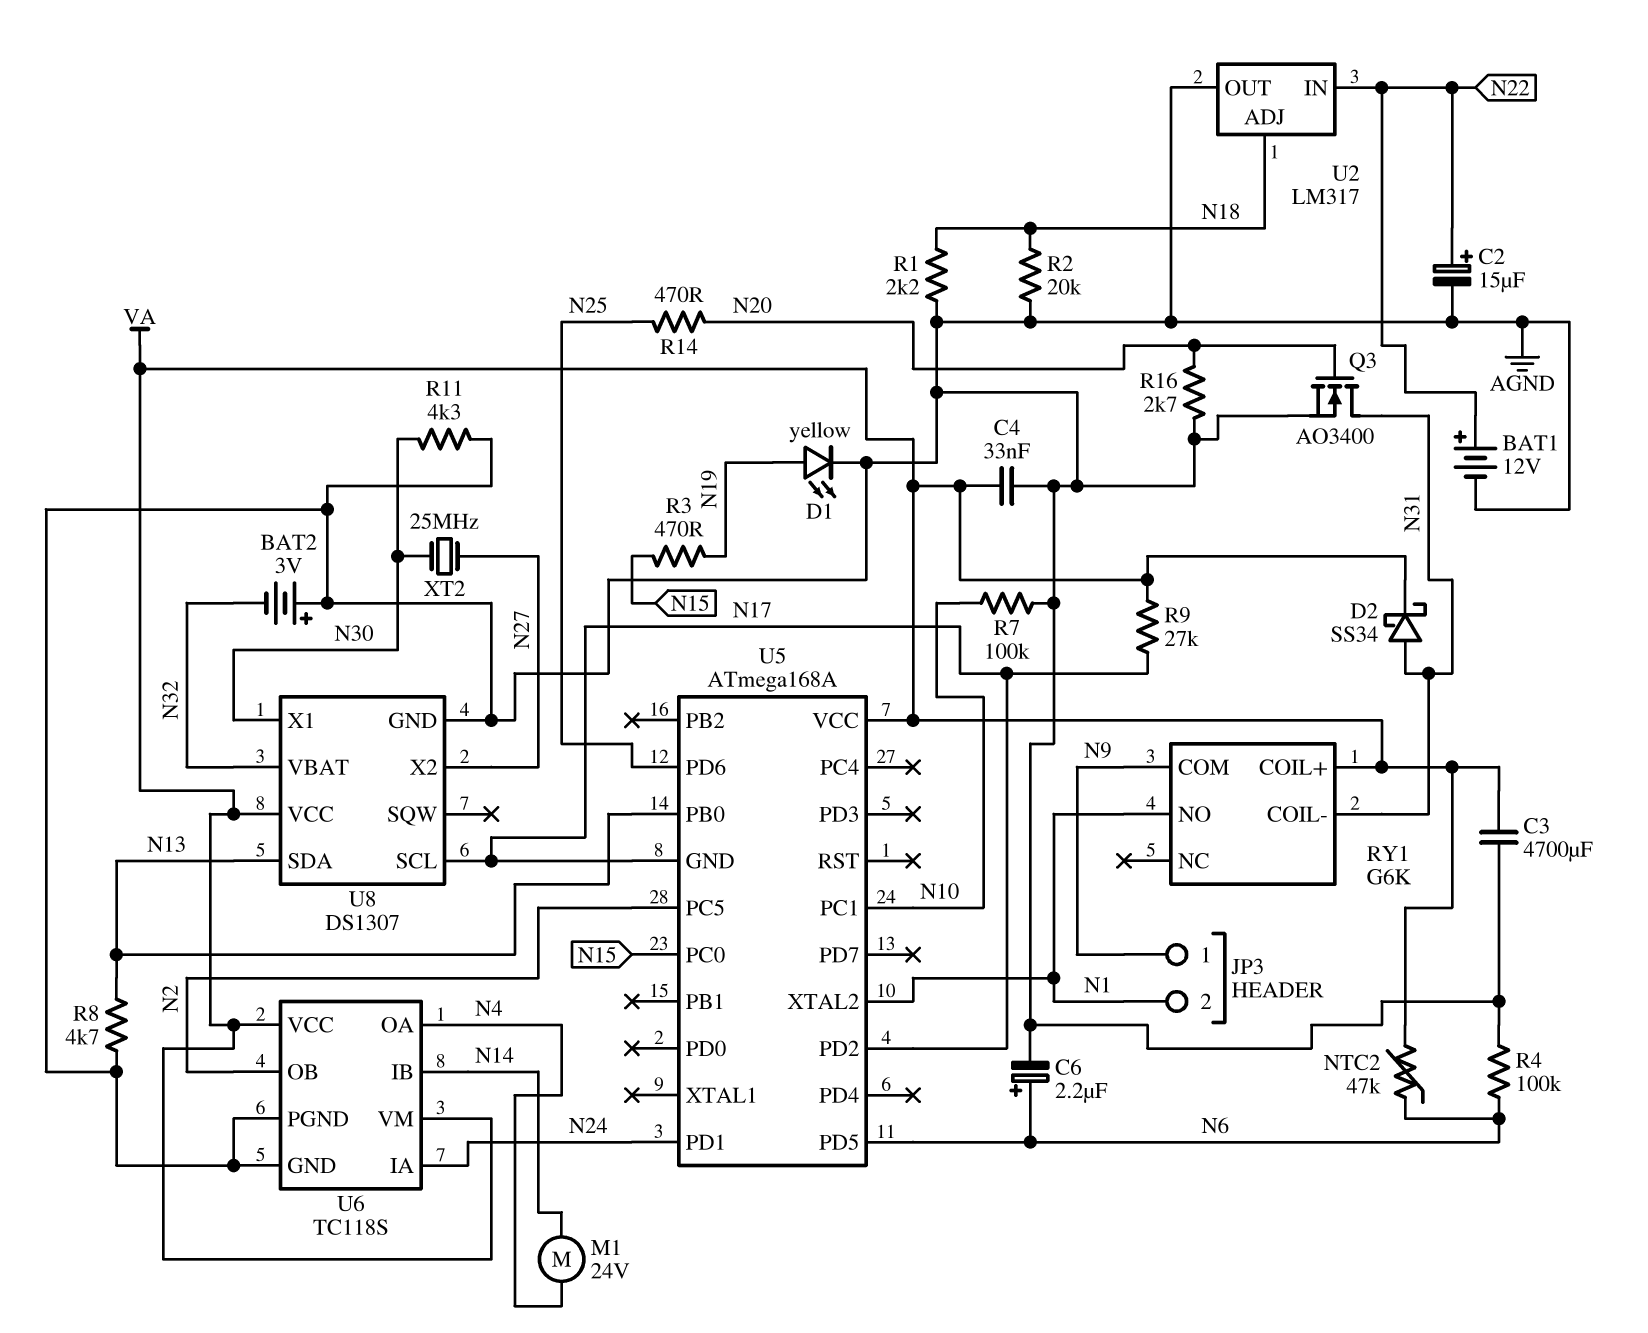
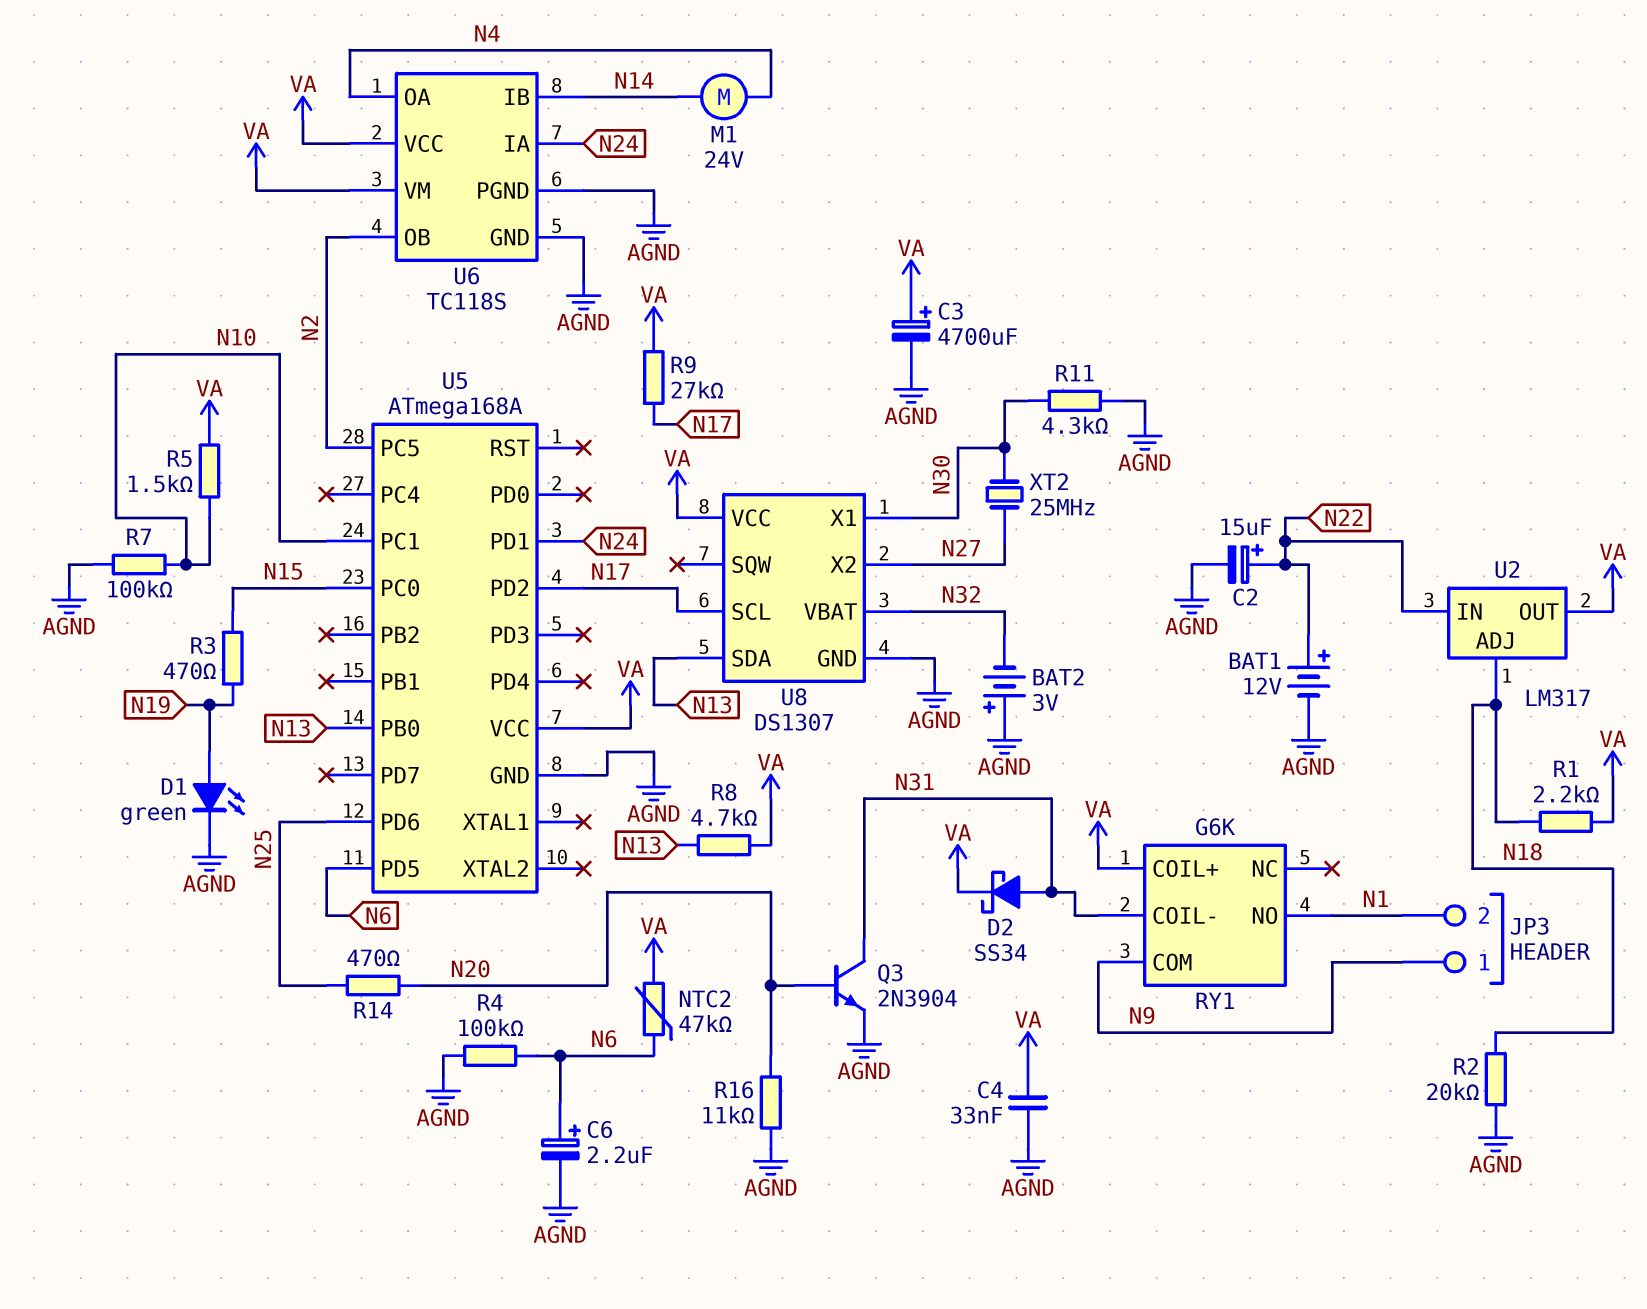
C3: 4700uF (AGND, VA) -> 4700uF (plus VA, minus AGND)
D1: LED yellow (A N19, K AGND) -> LED green (A N19, K AGND)
Q3: NMOS AO3400 (G N20, D N31, S AGND) -> NPN 2N3904 (B N20, C N31, E AGND)
R1: 2.2k (AGND, N18) -> 2.2k (N18, VA)
R5: none -> 1.5k (N10, VA)
R8: 4.7k (AGND, N13) -> 4.7k (N13, VA)
R16: 2.7k (AGND, N20) -> 11k (AGND, N20)
U2 pin OUT: AGND -> VA
U5 pin GND: N17 -> AGND
U5 pin XTAL2: N1 -> none

